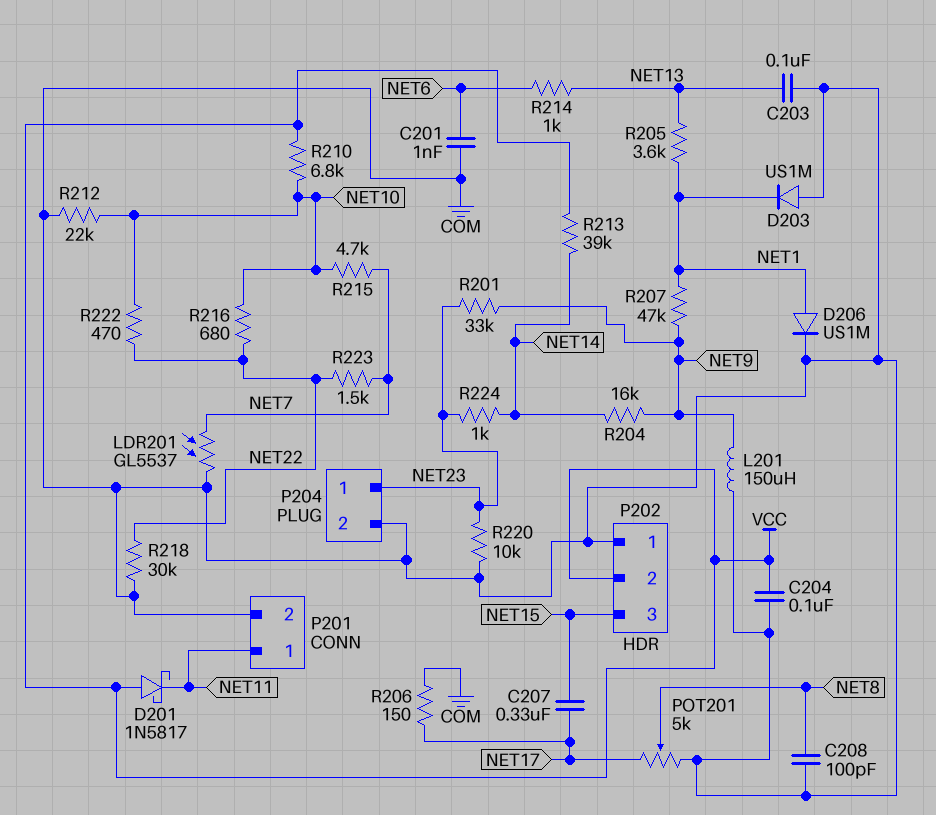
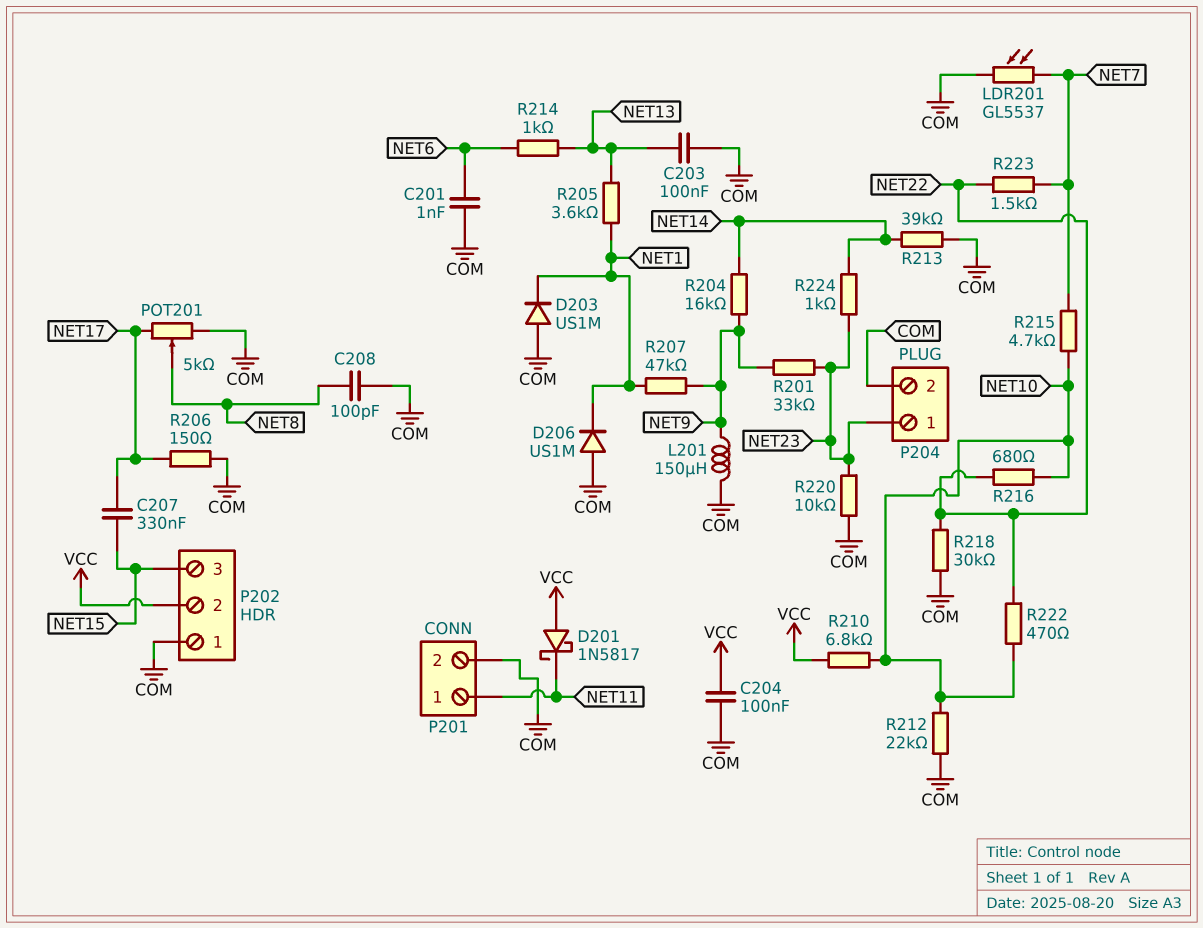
D206: diode US1M (A NET1, K COM) -> diode US1M (A COM, K NET1)
R213: 39k (NET14, VCC) -> 39k (COM, NET14)

